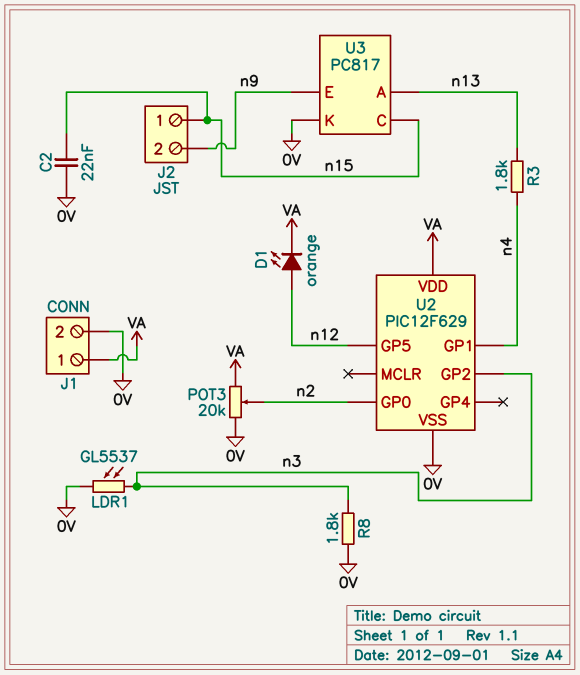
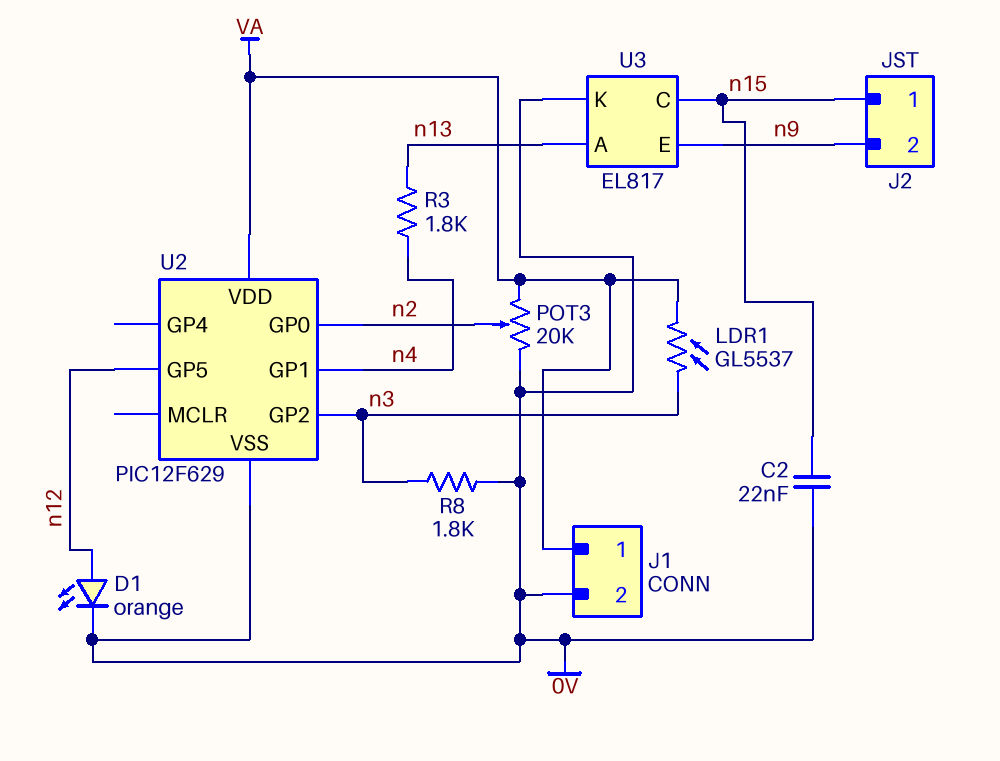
D1: LED orange (A n12, K VA) -> LED orange (A n12, K 0V)
LDR1: GL5537 (0V, n3) -> GL5537 (VA, n3)
U3: PC817 -> EL817

